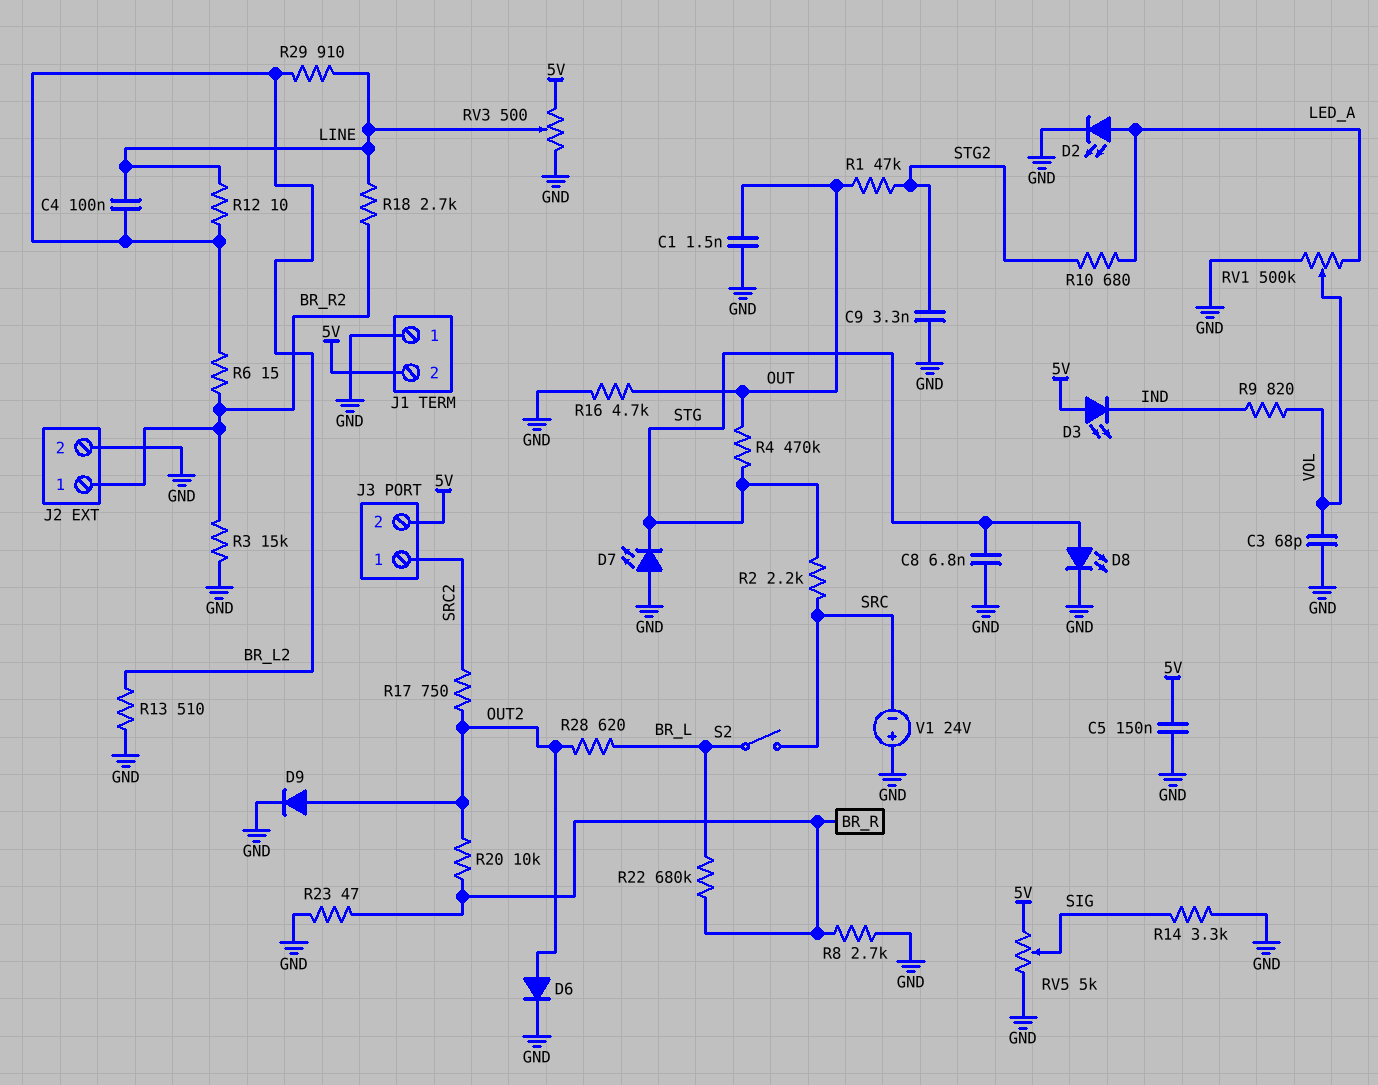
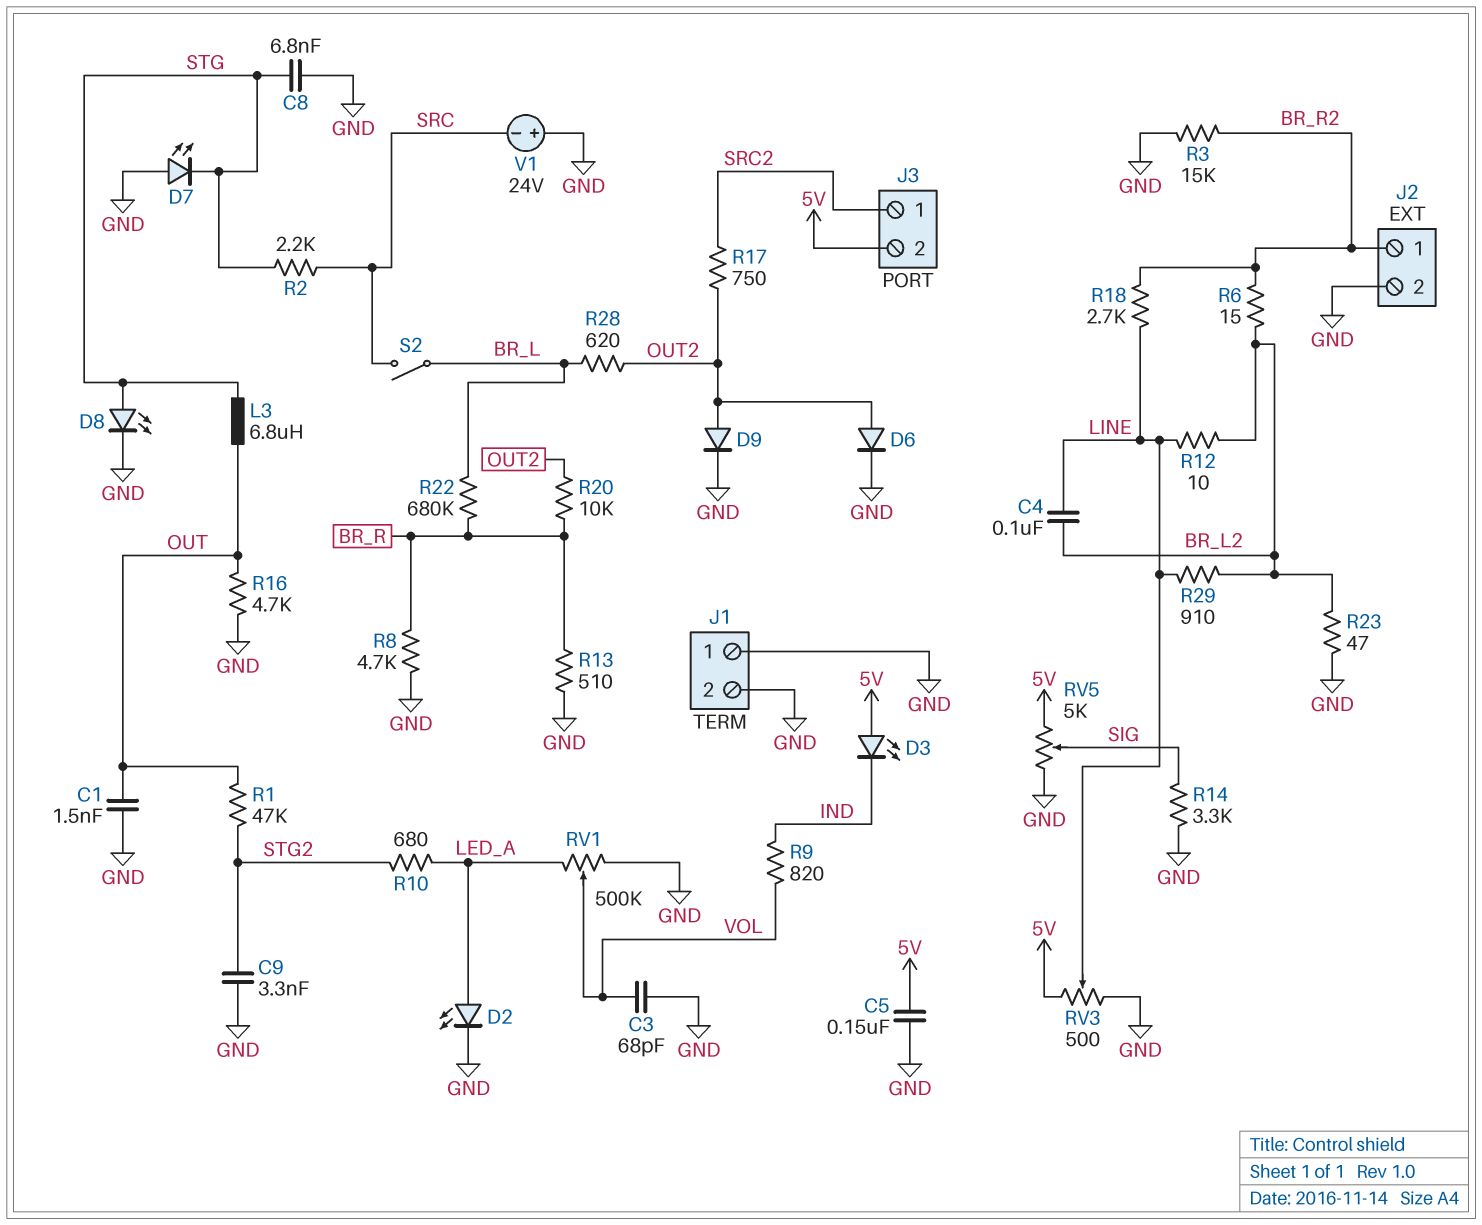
J1 pin 2: 5V -> GND
L3: none -> 6.8uH (OUT, STG)
R4: 470k (OUT, STG) -> none
R8: 2.7k (BR_R, GND) -> 4.7k (BR_R, GND)
R13: 510 (BR_L2, GND) -> 510 (BR_R, GND)
R23: 47 (BR_R, GND) -> 47 (BR_L2, GND)

